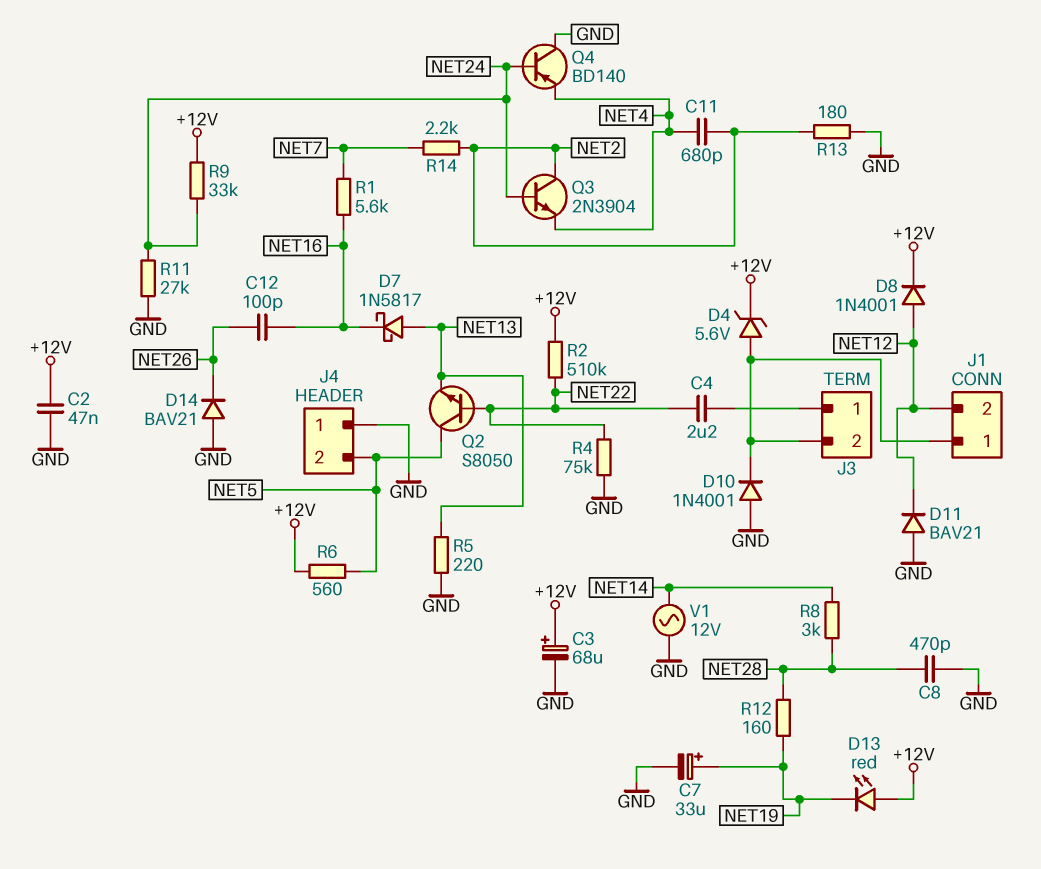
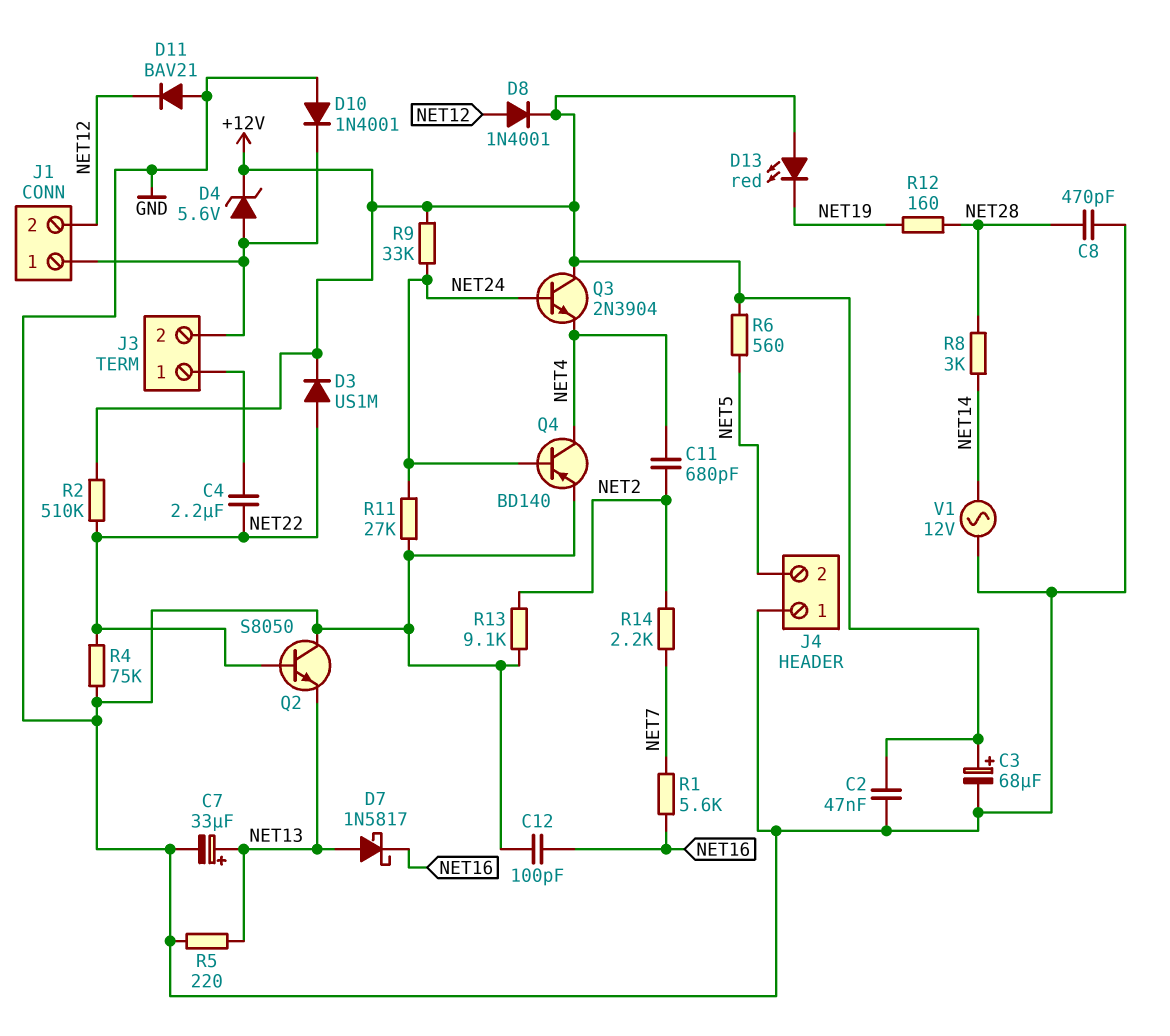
C7: 33uF (plus NET19, minus GND) -> 33uF (plus NET13, minus GND)
C12: 100pF (NET16, NET26) -> 100pF (GND, NET16)
D3: none -> diode US1M (A NET22, K +12V)
D14: diode BAV21 (A GND, K NET26) -> none
Q2: NPN S8050 (B NET22, C NET5, E NET13) -> NPN S8050 (B NET22, C GND, E NET13)
Q3: NPN 2N3904 (B NET24, C NET2, E NET4) -> NPN 2N3904 (B NET24, C +12V, E NET4)
Q4: PNP BD140 (B NET24, C GND, E NET4) -> PNP BD140 (B NET24, C NET4, E GND)
R13: 180 (GND, NET2) -> 9.1k (GND, NET2)

